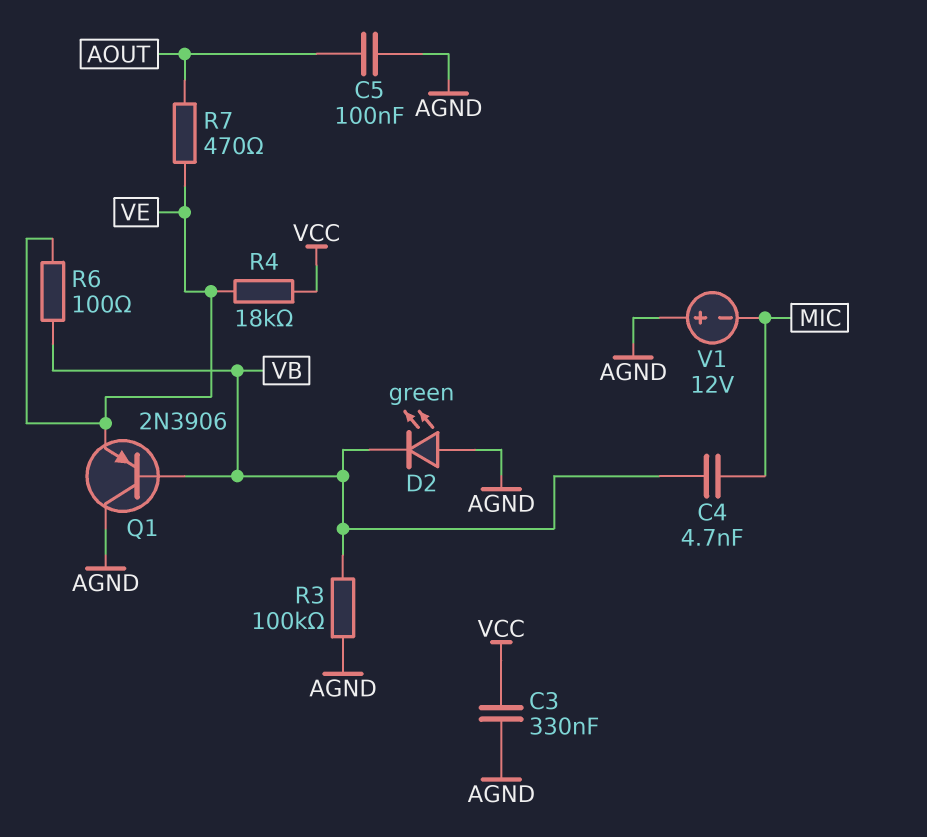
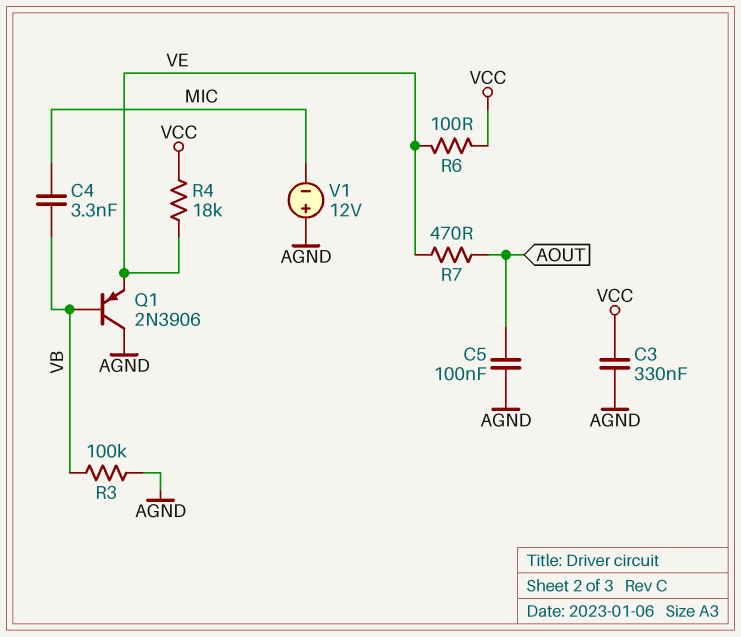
C4: 4.7nF (MIC, VB) -> 3.3nF (MIC, VB)
D2: LED green (A AGND, K VB) -> none
R6: 100 (VB, VE) -> 100 (VCC, VE)

